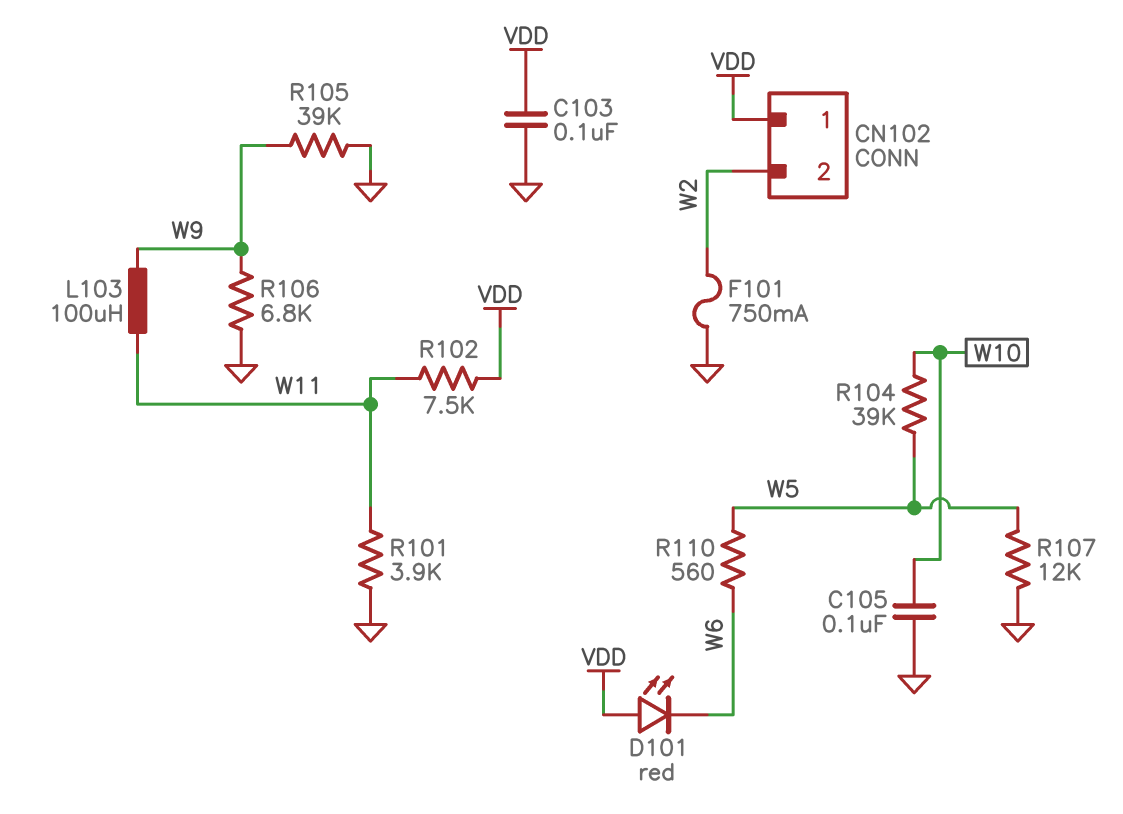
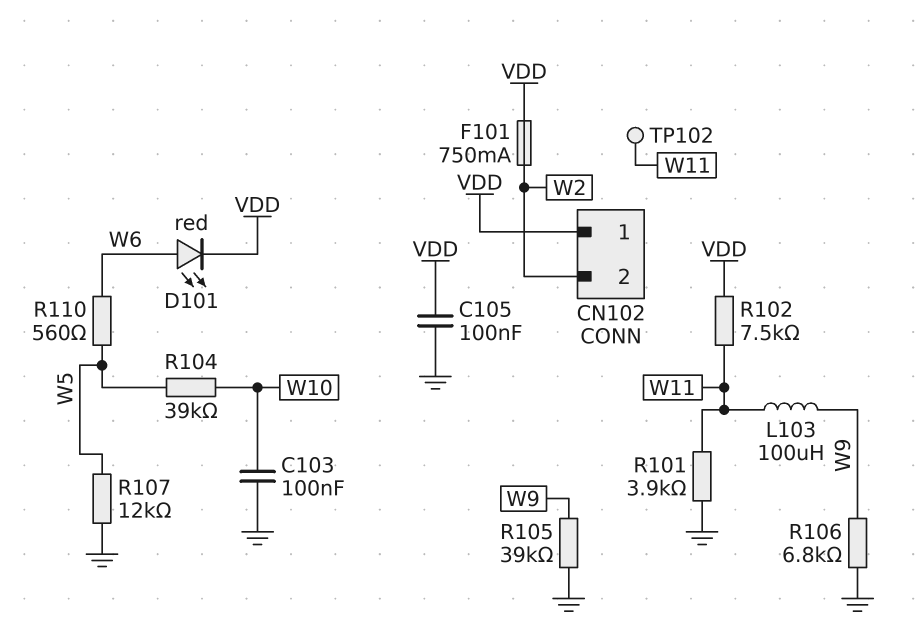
C103: 100nF (GND, VDD) -> 100nF (GND, W10)
C105: 100nF (GND, W10) -> 100nF (GND, VDD)
D101: LED red (A VDD, K W6) -> LED red (A W6, K VDD)
F101: 750mA (GND, W2) -> 750mA (VDD, W2)
TP102: none -> test point (W11)

